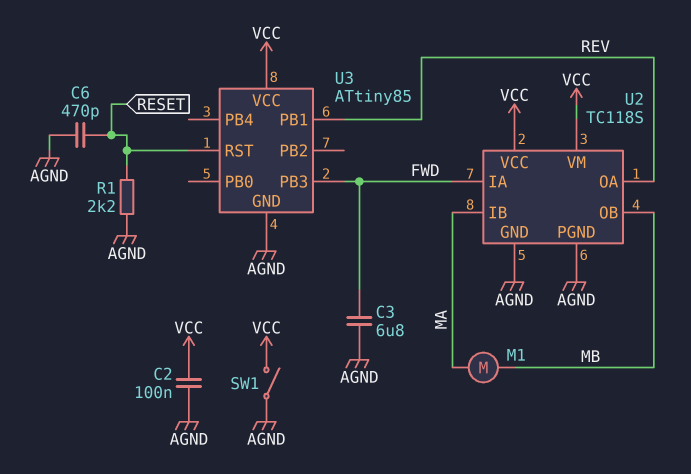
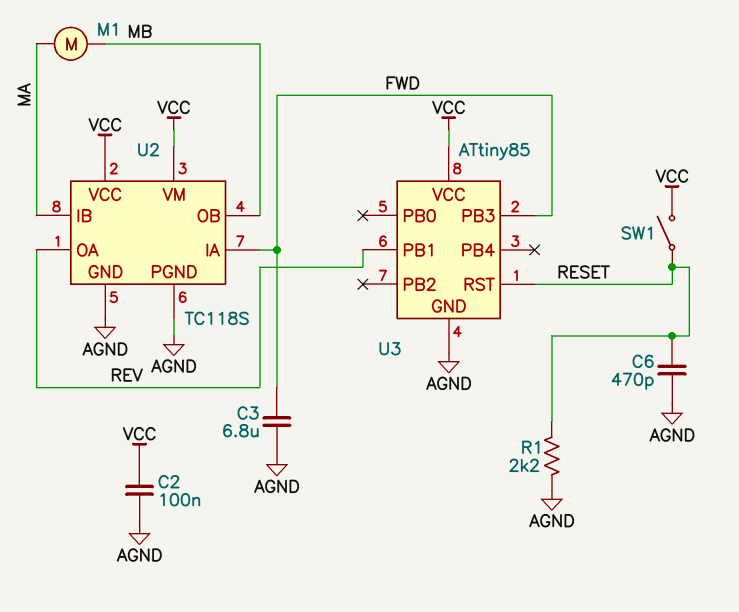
SW1: switch (AGND, VCC) -> switch (RESET, VCC)

